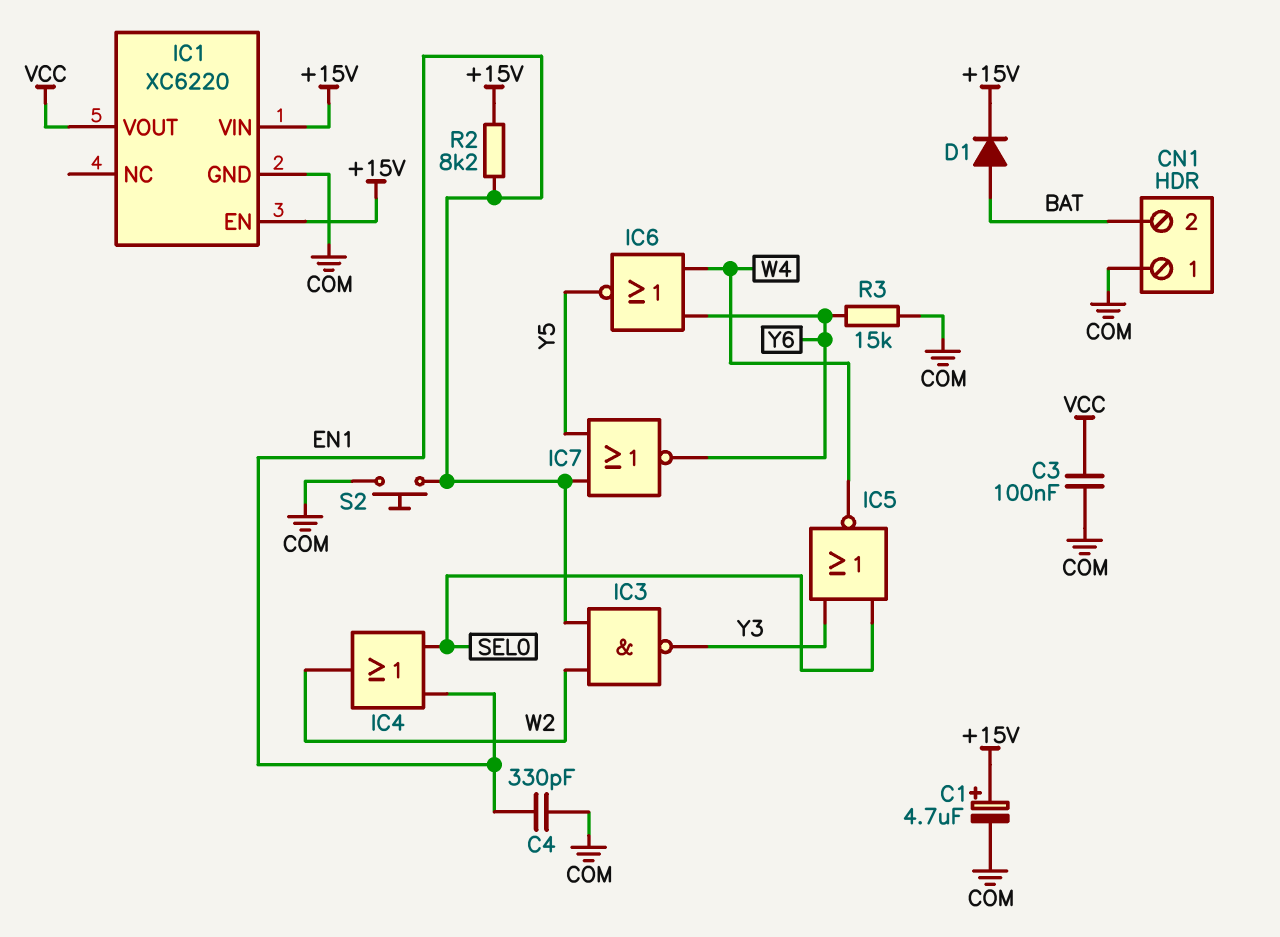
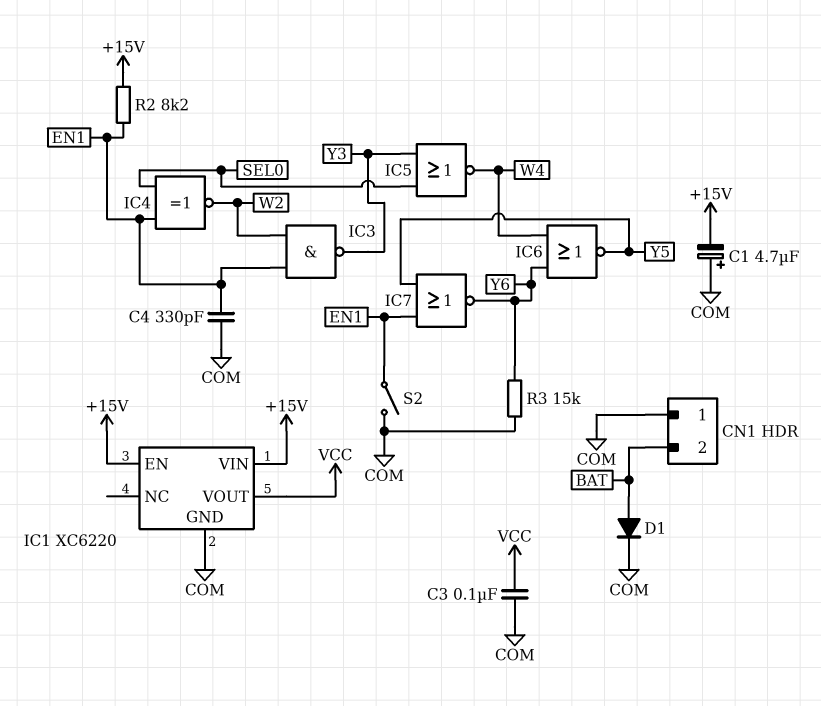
C1: 4.7uF (plus +15V, minus COM) -> 4.7uF (plus COM, minus +15V)
D1: diode (A BAT, K +15V) -> diode (A BAT, K COM)
IC4: OR (in EN1, in SEL0, out W2) -> XNOR (in EN1, in SEL0, out W2)
S2: button (COM, EN1) -> switch (COM, EN1)

